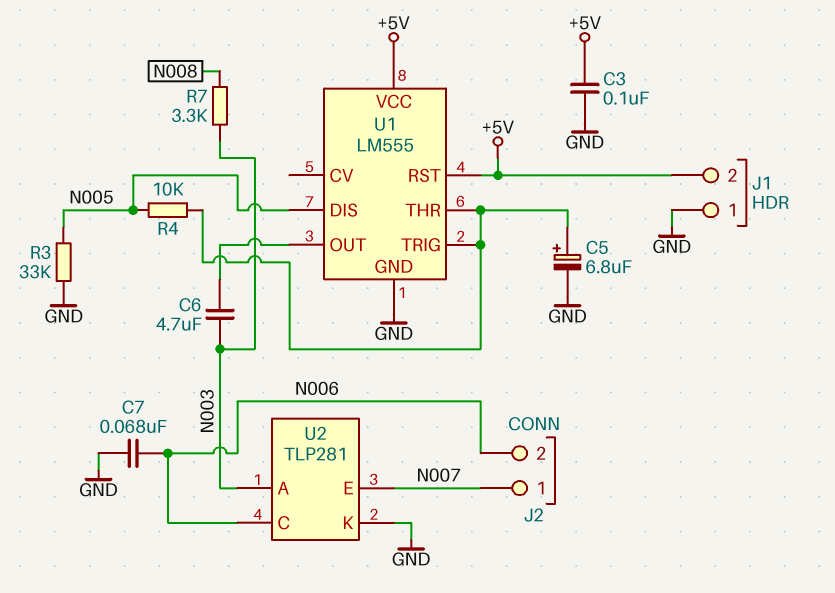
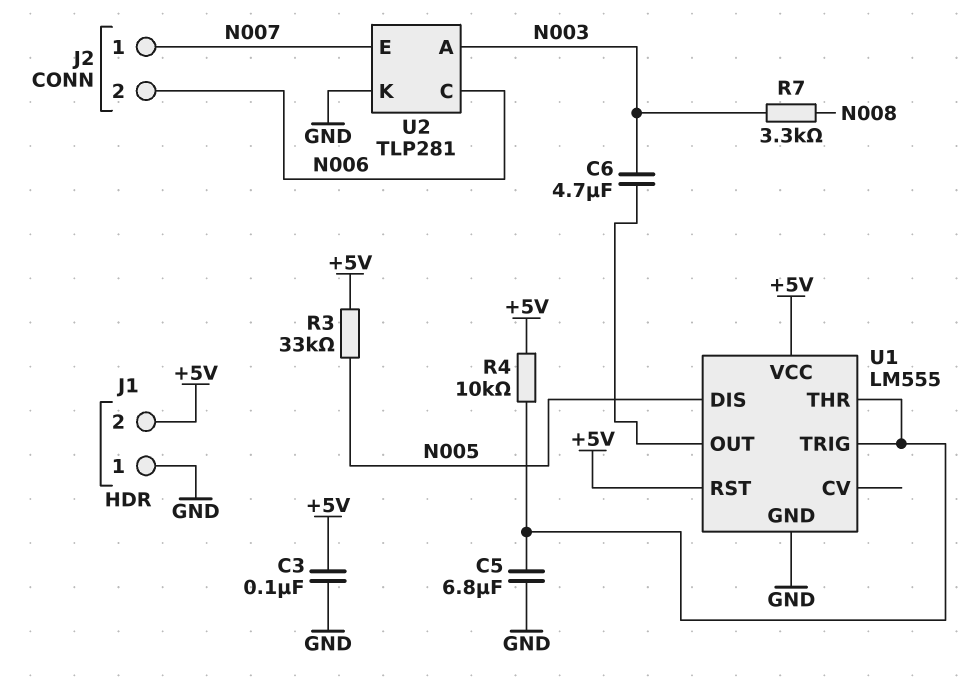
C5: 6.8uF (plus U1/THR, minus GND) -> 6.8uF (GND, U1/THR)
C7: 68nF (GND, N006) -> none
R3: 33k (GND, N005) -> 33k (+5V, N005)
R4: 10k (N005, U1/THR) -> 10k (+5V, U1/THR)

